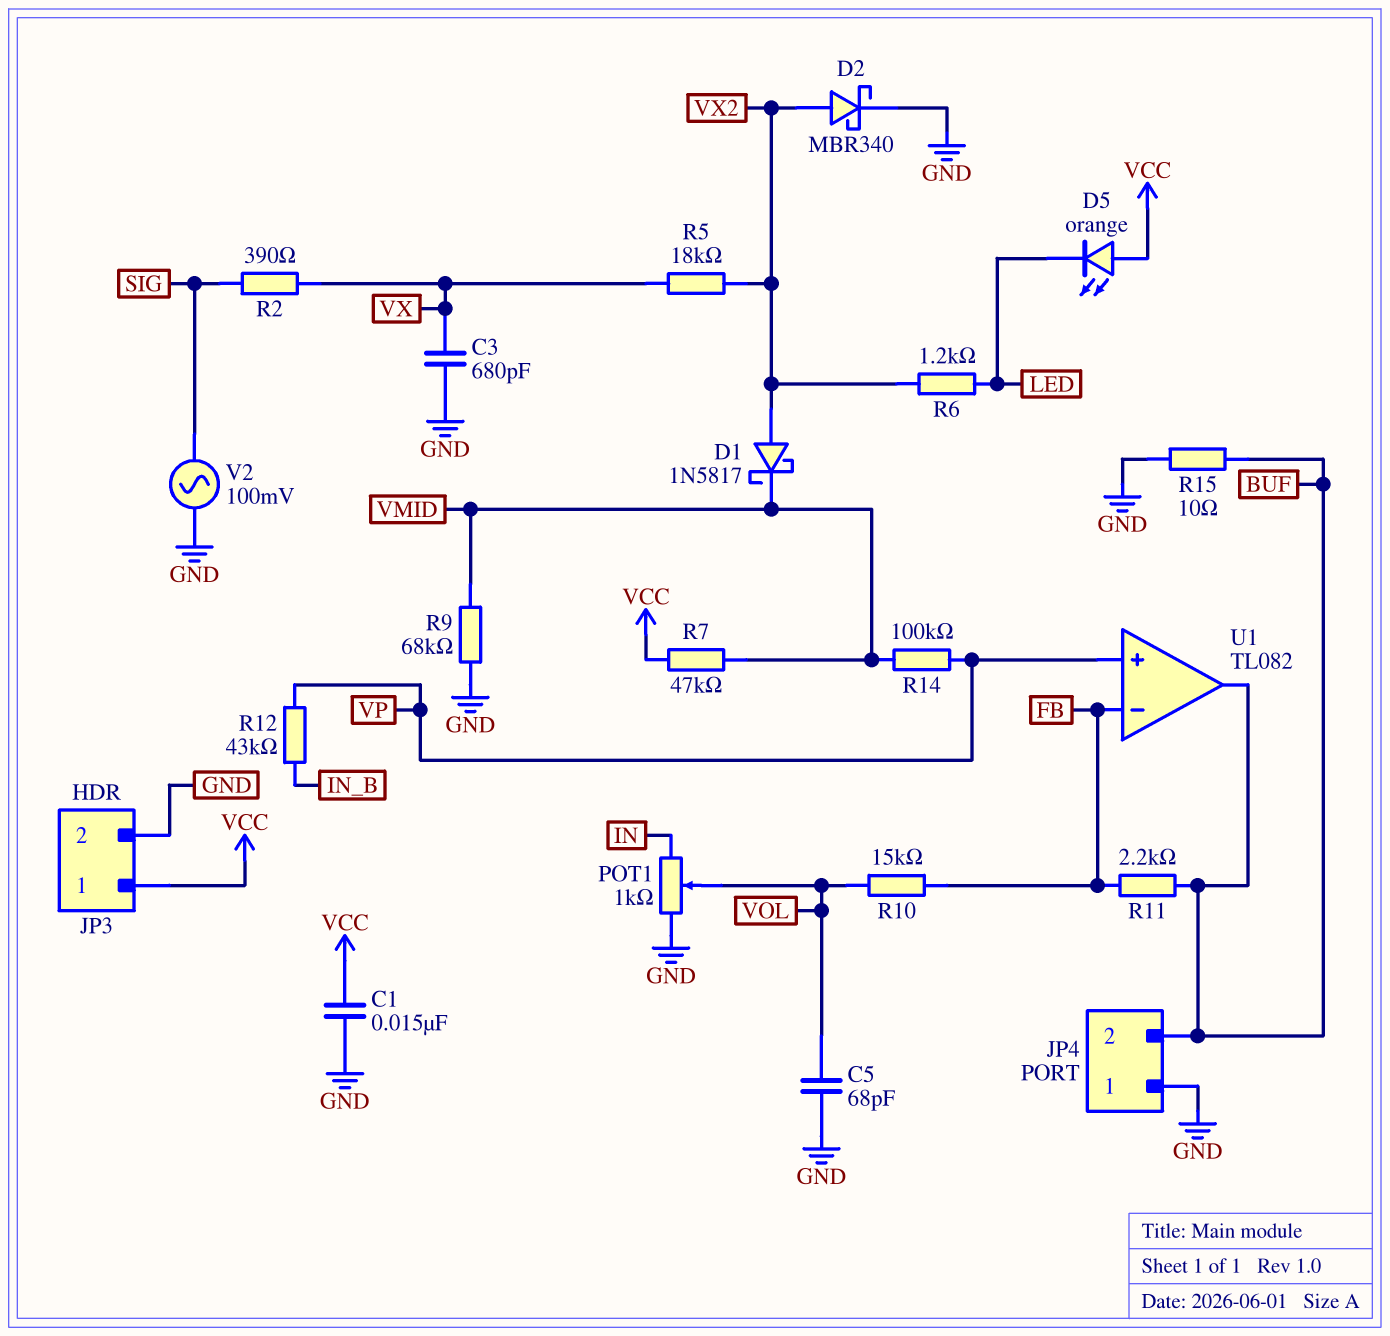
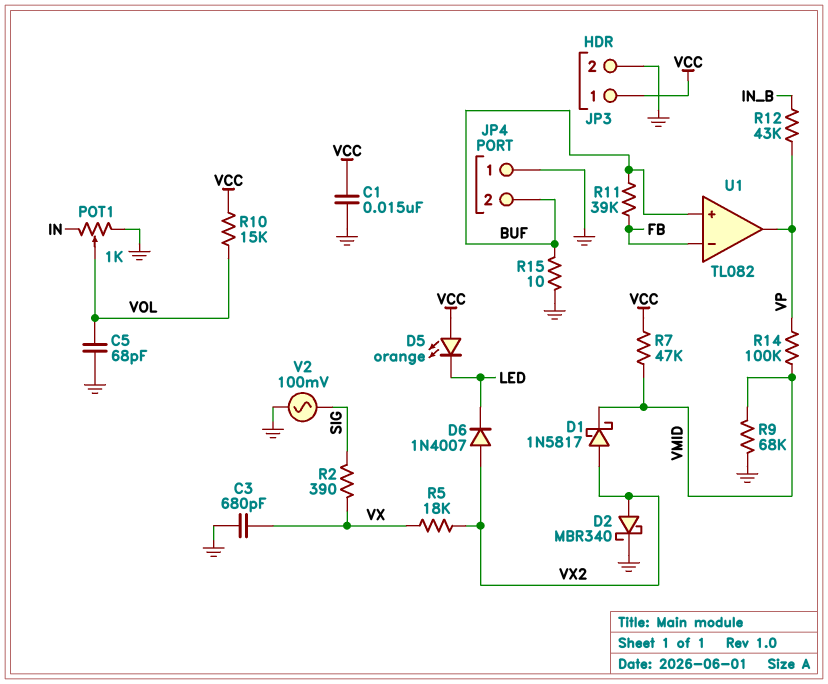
D6: none -> diode 1N4007 (A VX2, K LED)
R6: 1.2k (LED, VX2) -> none
R10: 15k (FB, VOL) -> 15k (VCC, VOL)
R11: 2.2k (BUF, FB) -> 39k (BUF, FB)
U1 pin in+: VP -> BUF
U1 pin out: BUF -> VP

